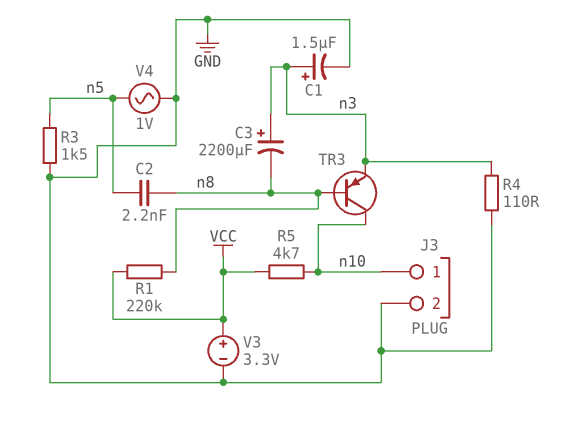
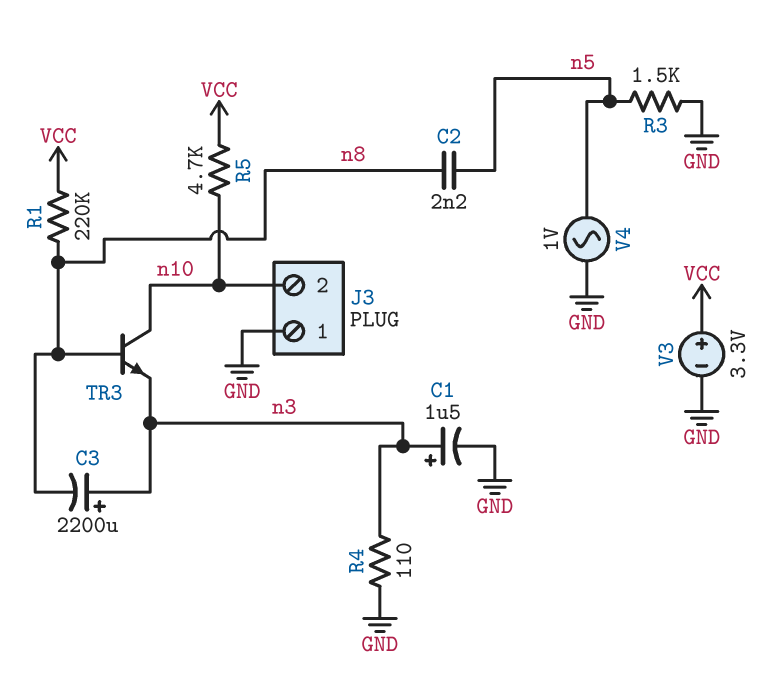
J3 pin 1: n10 -> GND
J3 pin 2: GND -> n10
TR3: PNP (B n8, C n10, E n3) -> NPN (B n8, C n10, E n3)

